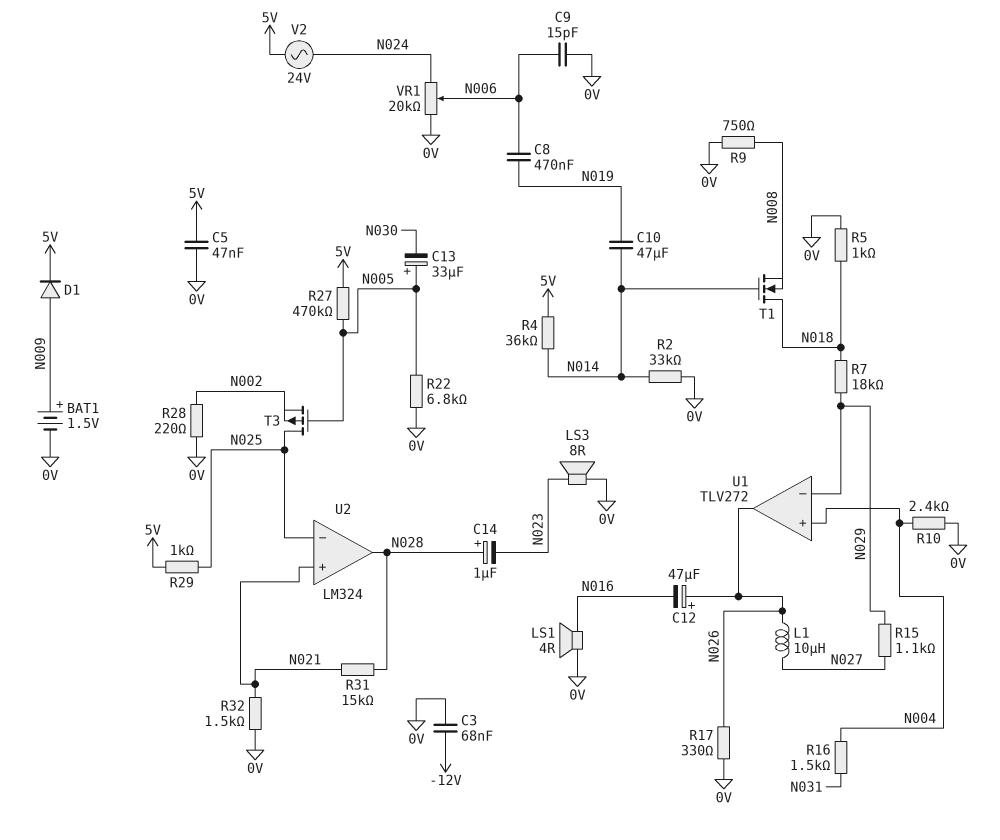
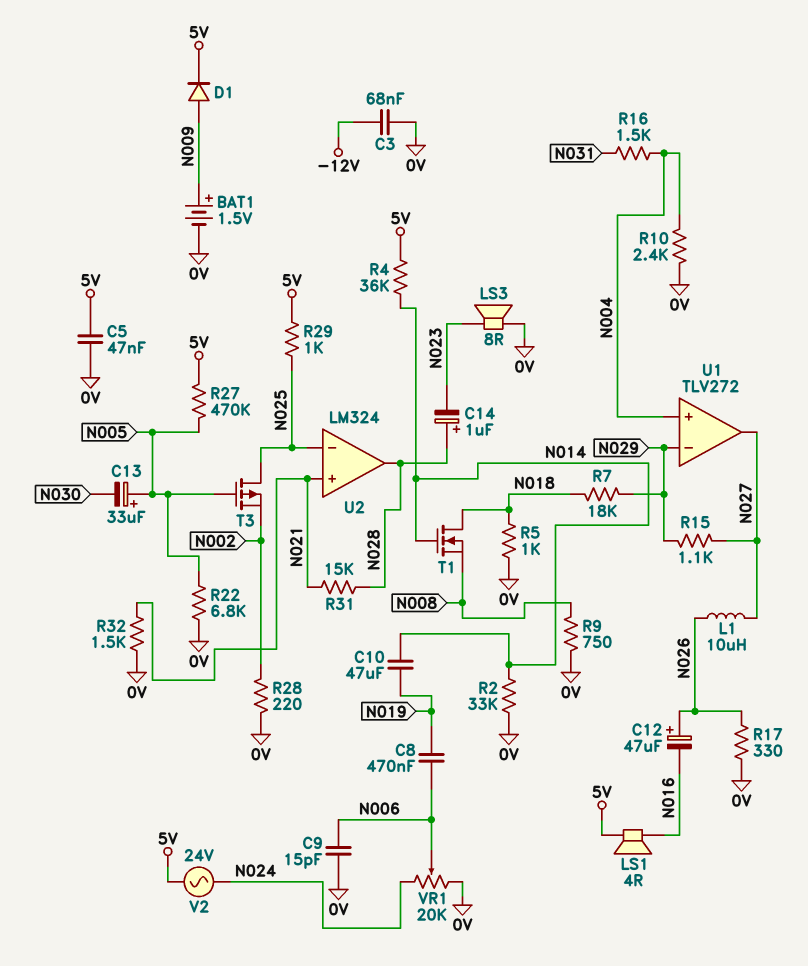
LS1: speaker 4R (0V, N016) -> speaker 4R (5V, N016)
U1 pin out: N026 -> N027

